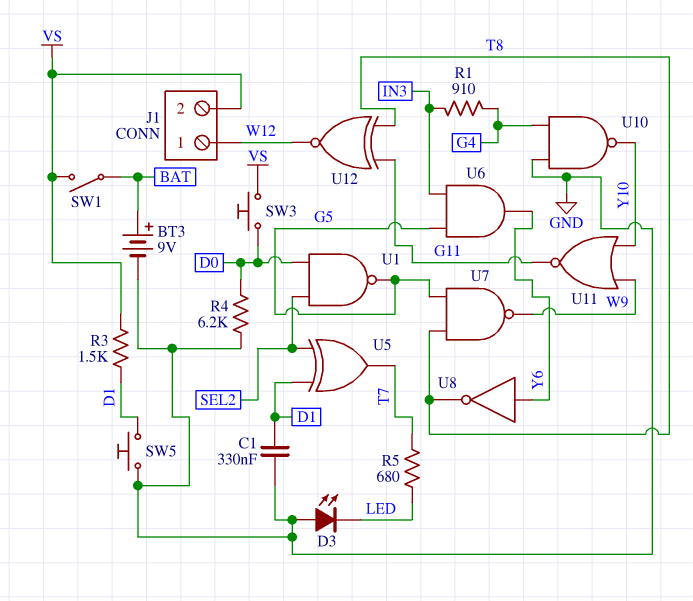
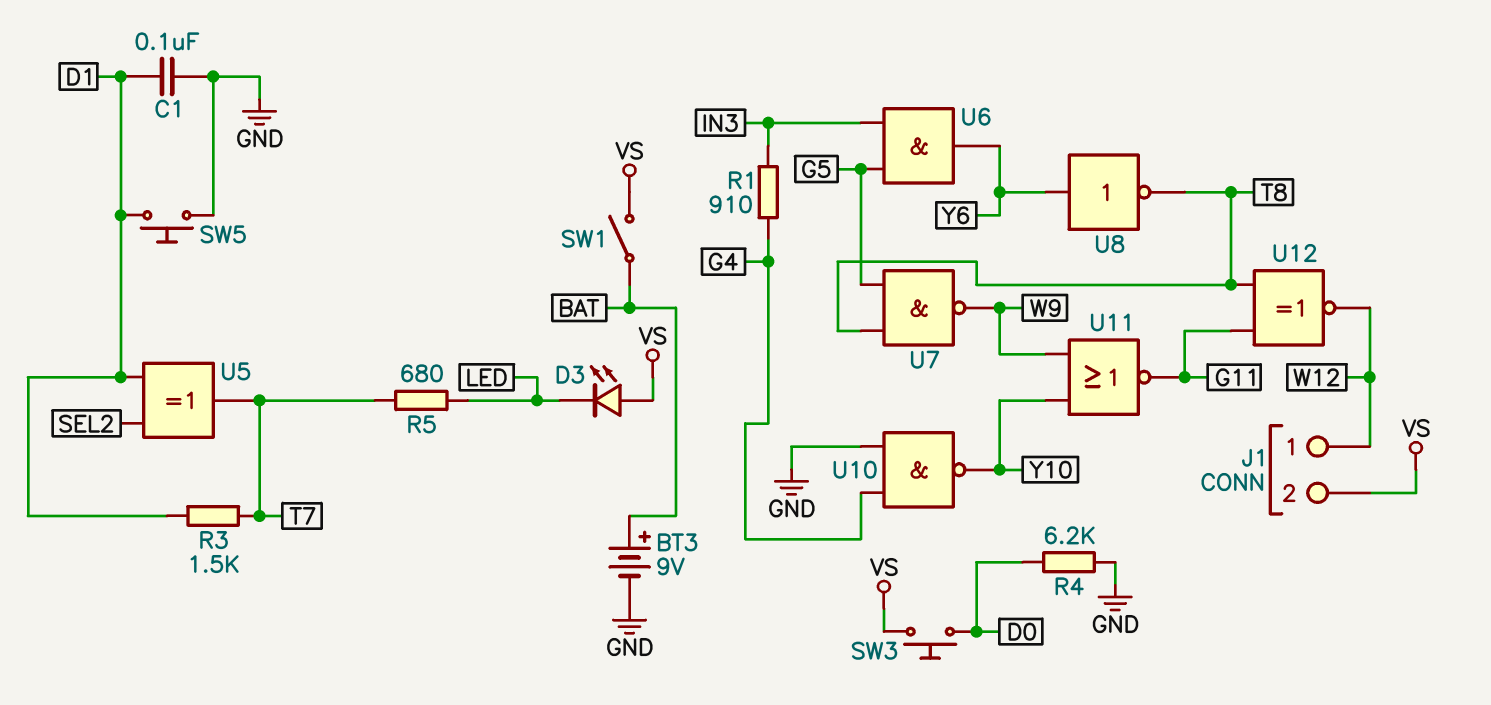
C1: 330nF (D1, GND) -> 100nF (D1, GND)
D3: LED (A GND, K LED) -> LED (A VS, K LED)
R3: 1.5k (D1, VS) -> 1.5k (D1, T7)
U1: NAND (in D0, in SEL2, out G5) -> none

